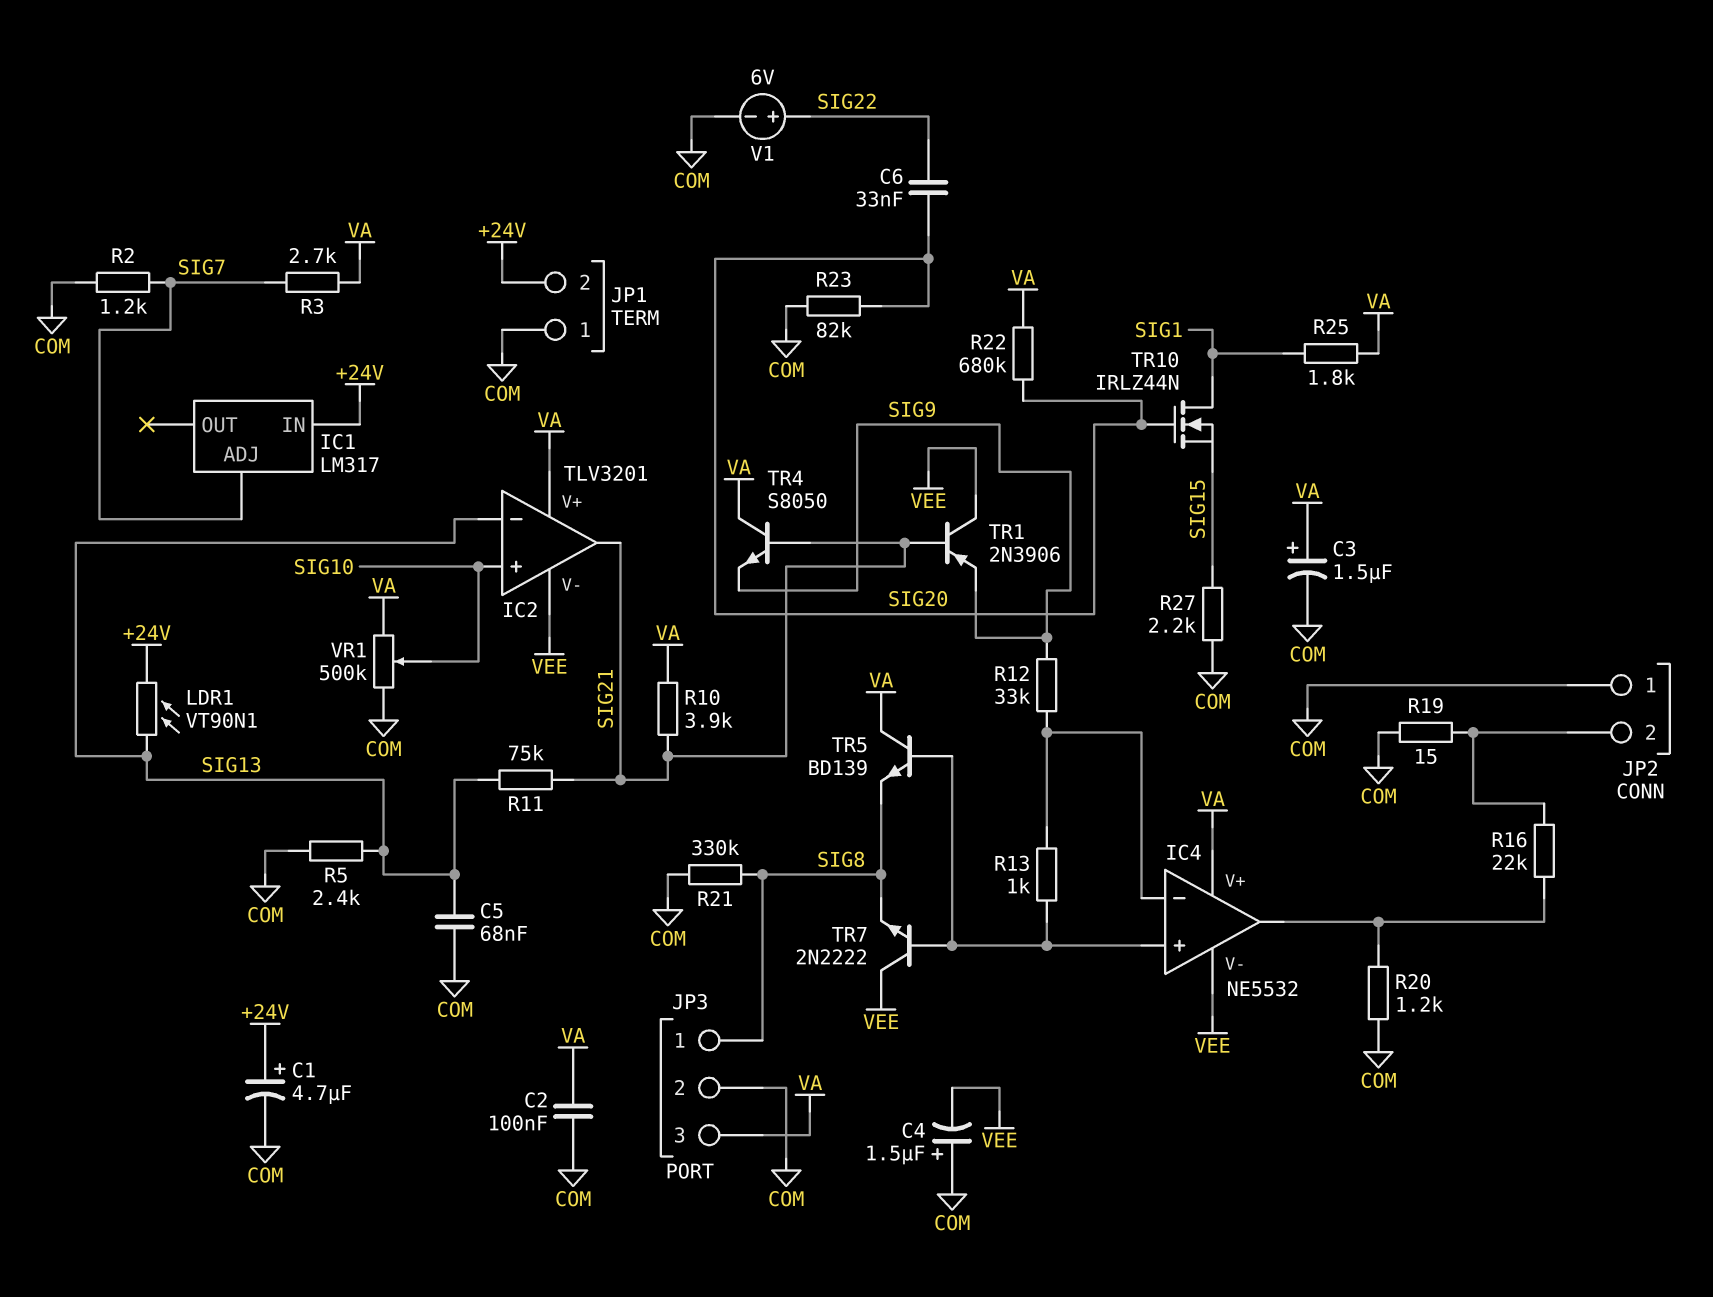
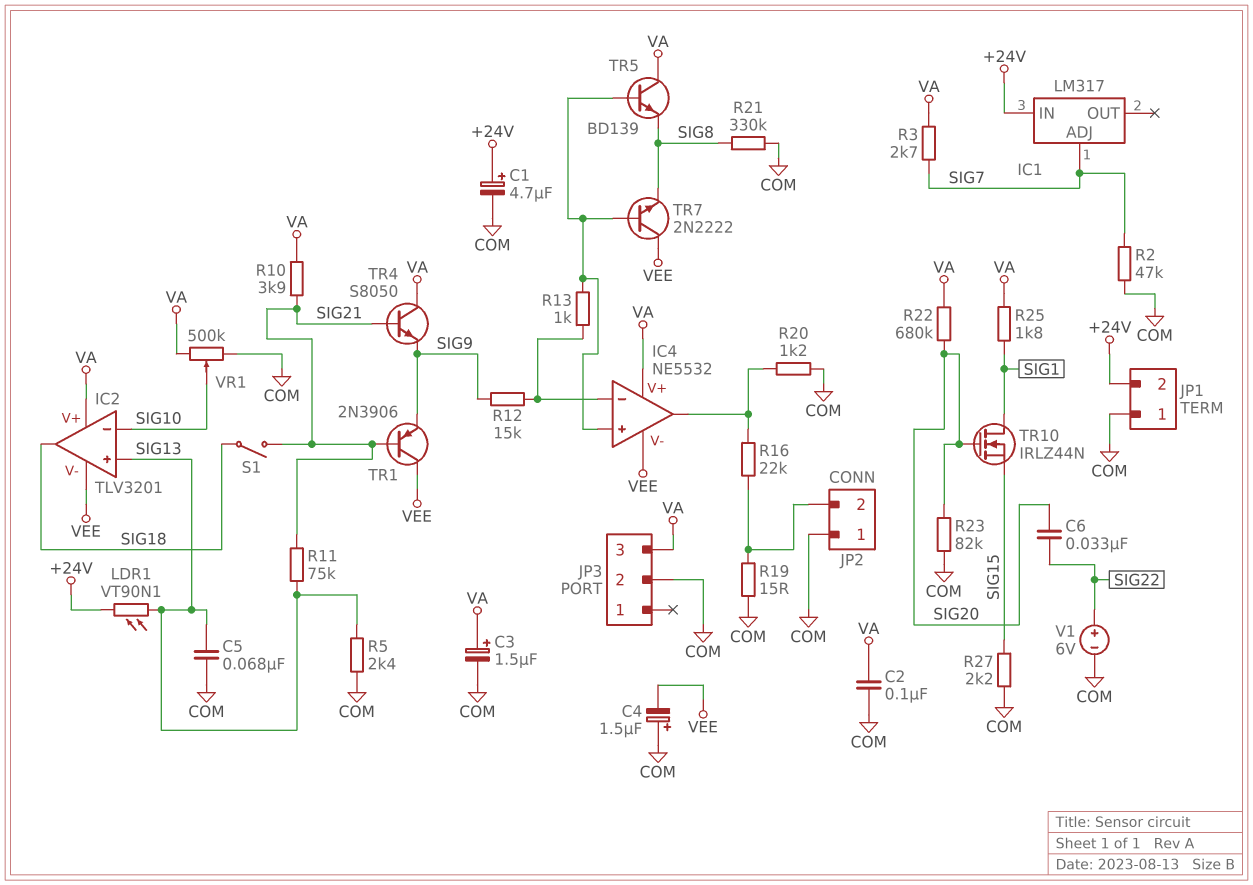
IC2 pin in+: SIG10 -> SIG13
IC2 pin in-: SIG13 -> SIG10
IC2 pin out: SIG21 -> SIG18
JP3 pin 1: SIG8 -> none
R2: 1.2k (COM, SIG7) -> 47k (COM, SIG7)
R12: 33k (IC4/in-, SIG9) -> 15k (IC4/in-, SIG9)
S1: none -> switch (SIG18, SIG21)

